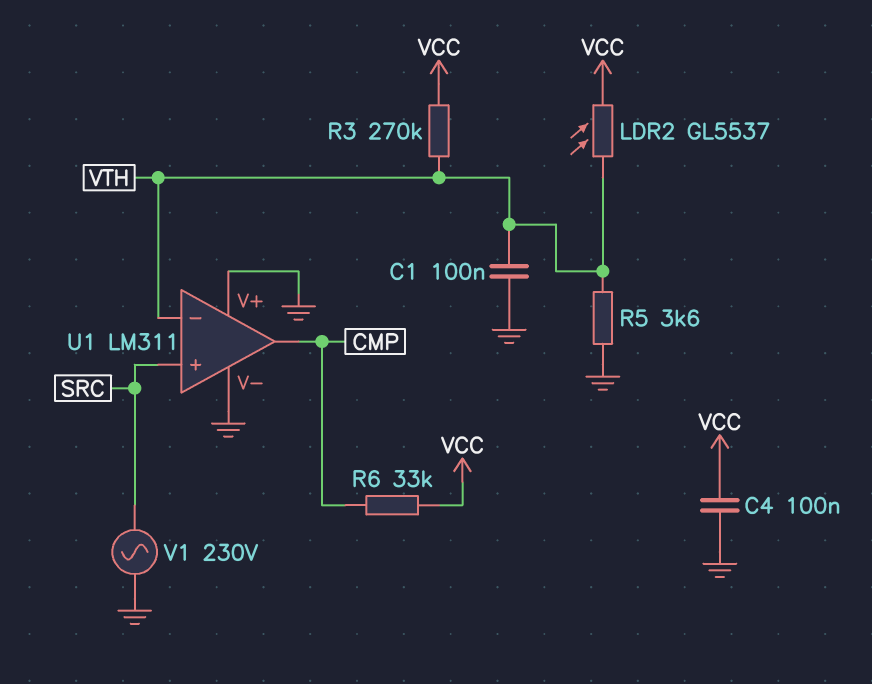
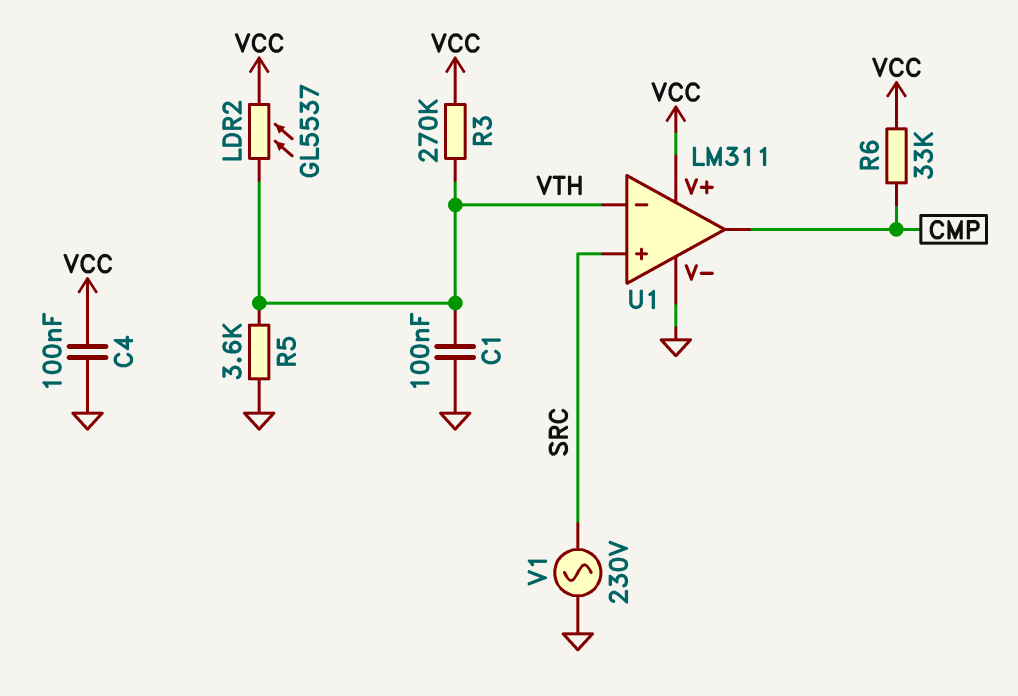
U1 pin V+: GND -> VCC

